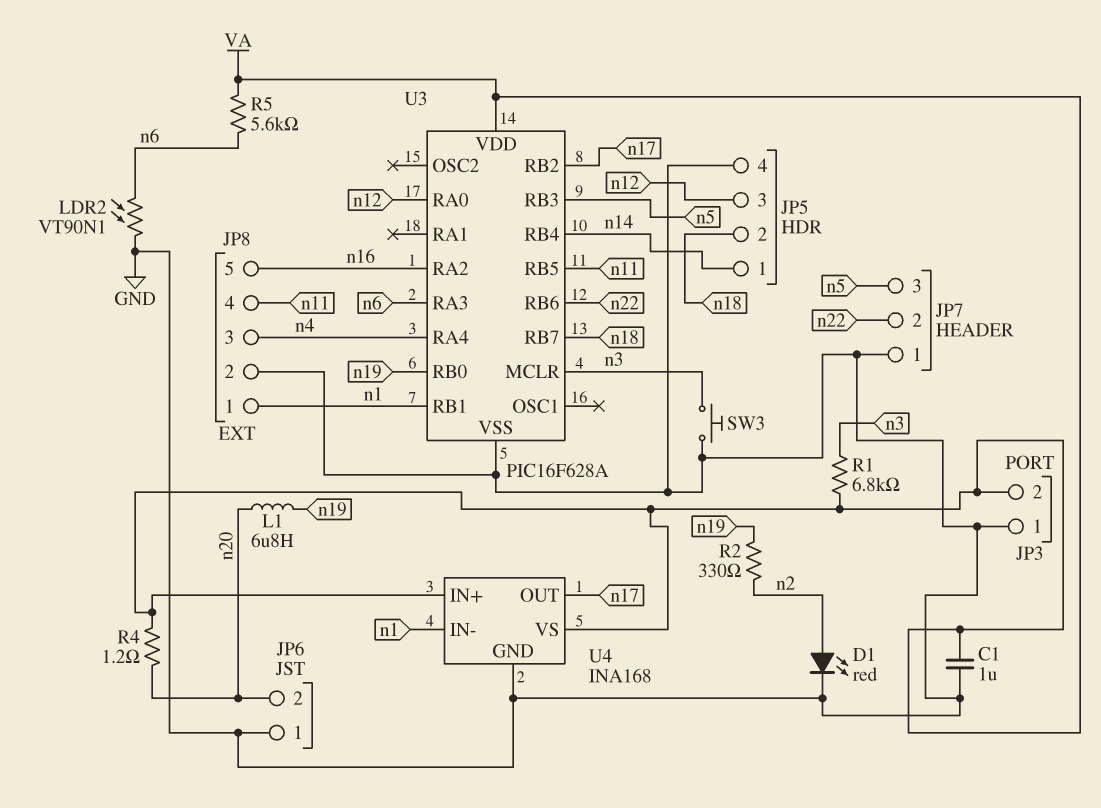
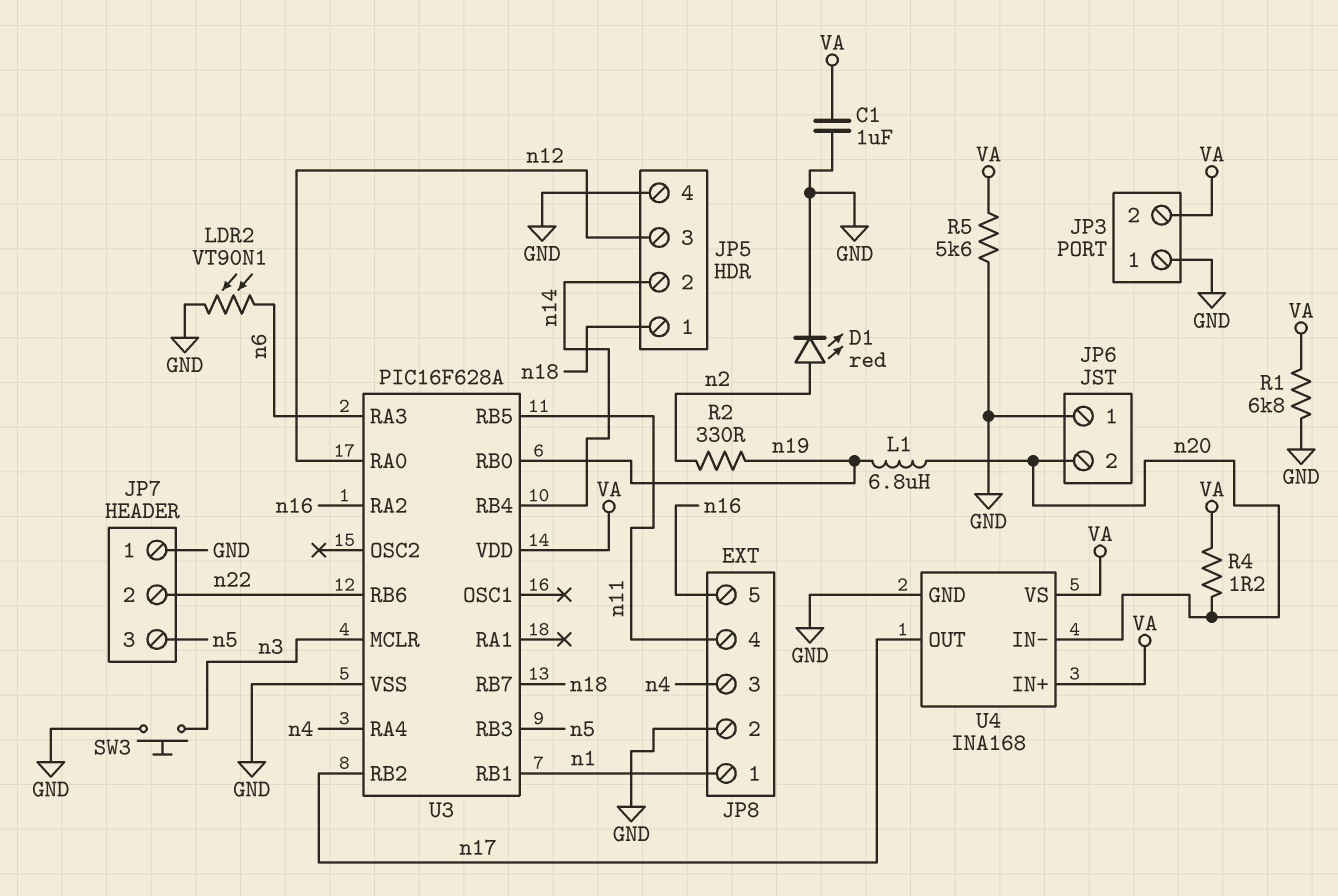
JP5 pin 1: n14 -> n18
JP5 pin 2: n18 -> n14
R1: 6.8k (VA, n3) -> 6.8k (GND, VA)
R5: 5.6k (VA, n6) -> 5.6k (GND, VA)
U4 pin IN-: n1 -> n20

